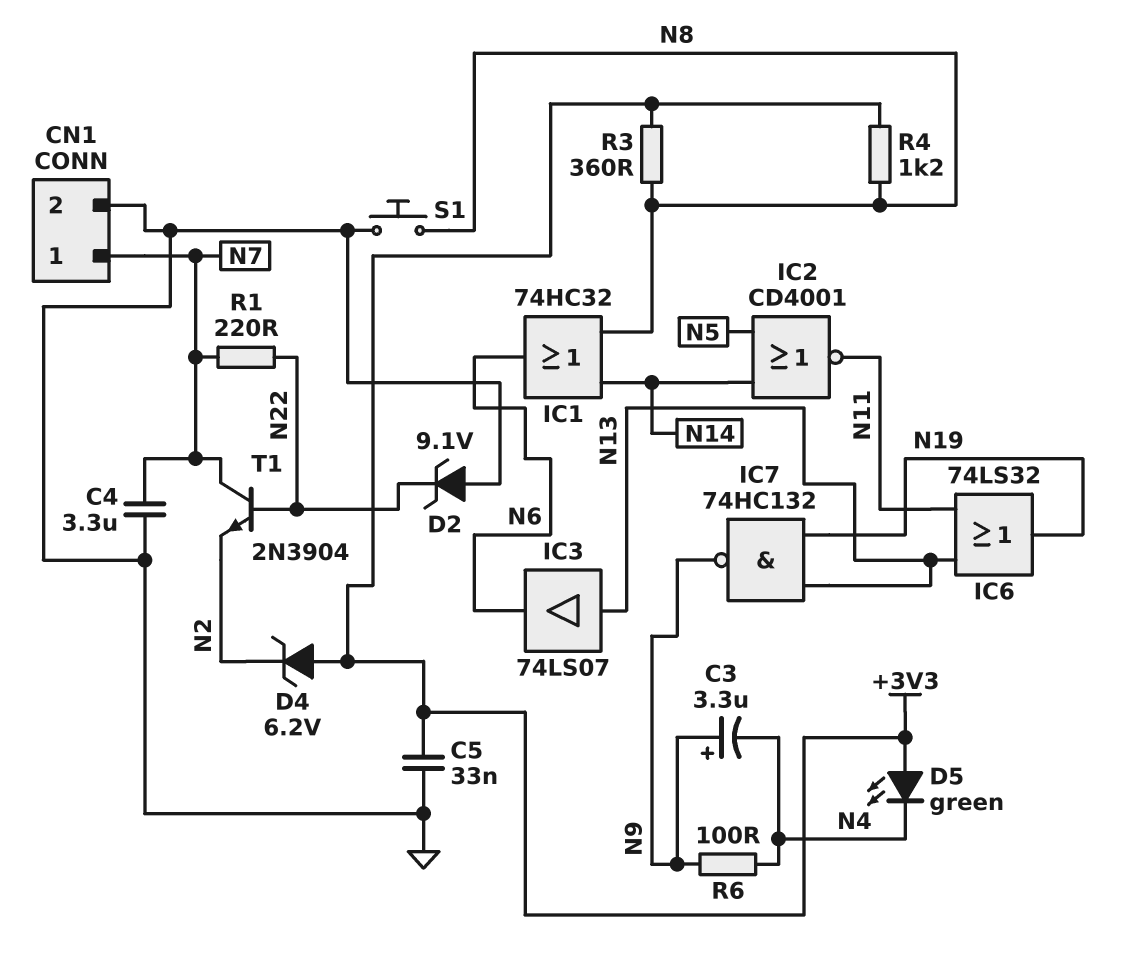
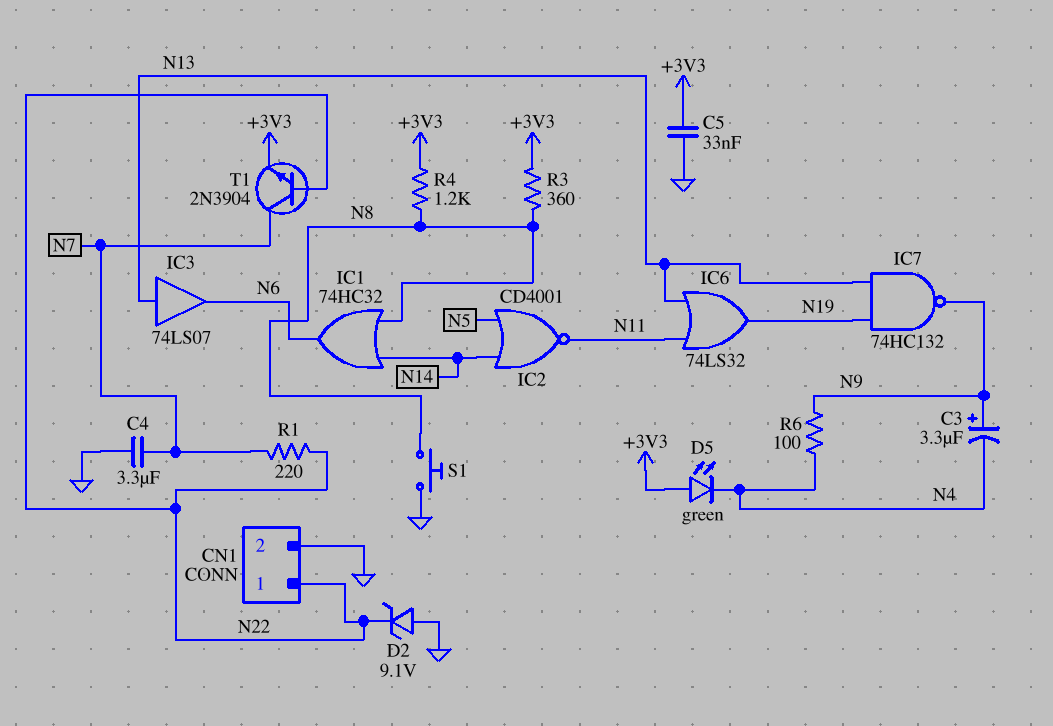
CN1 pin 1: N7 -> N22
D4: zener 6.2V (A +3V3, K N2) -> none
T1: NPN 2N3904 (B N22, C N7, E N2) -> NPN 2N3904 (B N22, C N7, E +3V3)

